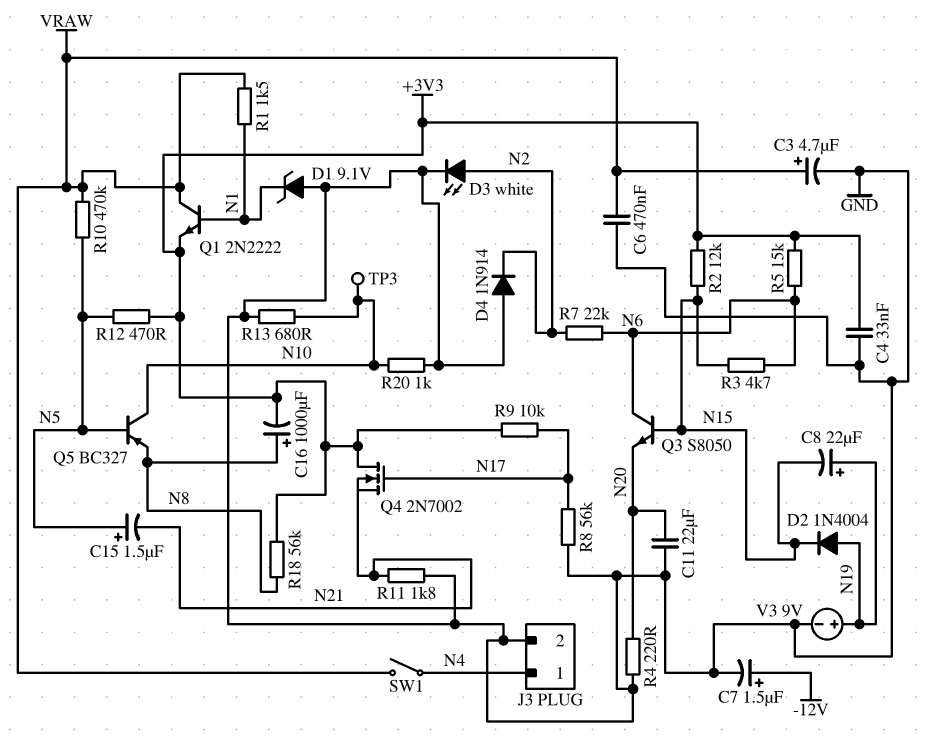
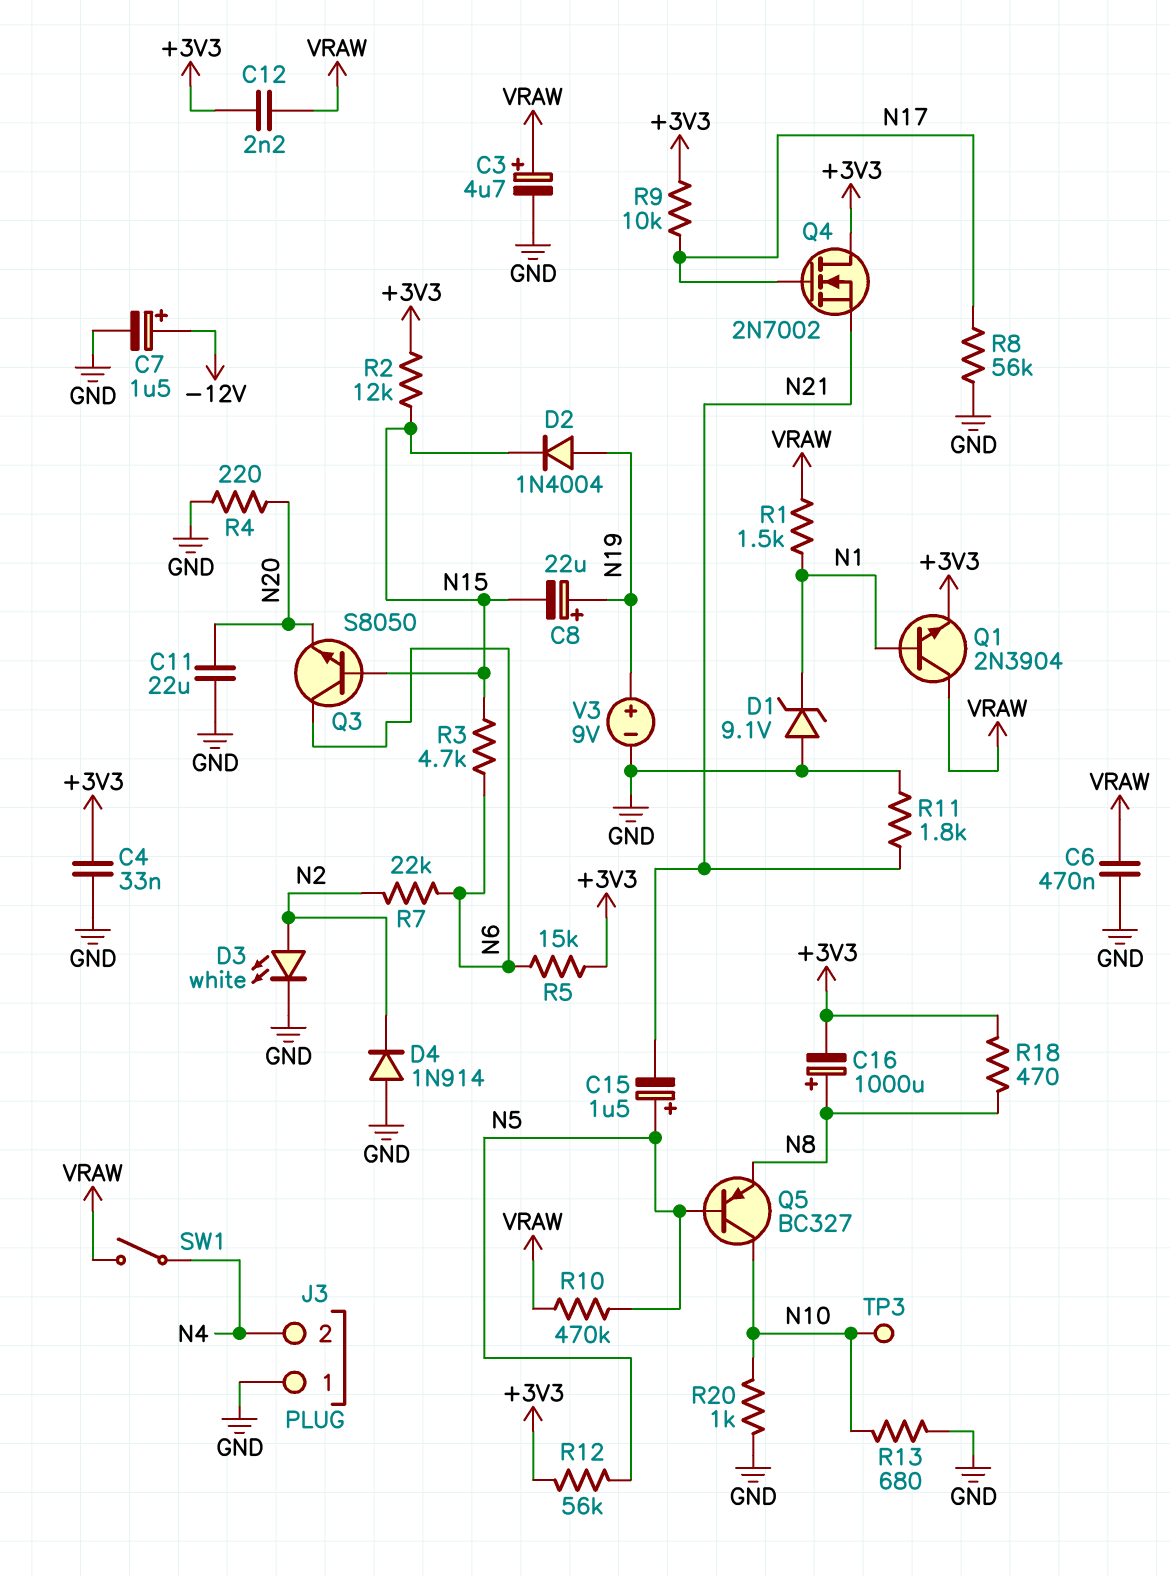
C12: none -> 2.2nF (+3V3, VRAW)
J3 pin 1: N4 -> GND
J3 pin 2: GND -> N4
Q1: NPN 2N2222 (B N1, C VRAW, E +3V3) -> NPN 2N3904 (B N1, C VRAW, E +3V3)
R12: 470 (+3V3, N5) -> 56k (+3V3, N5)
R18: 56k (+3V3, N8) -> 470 (+3V3, N8)

